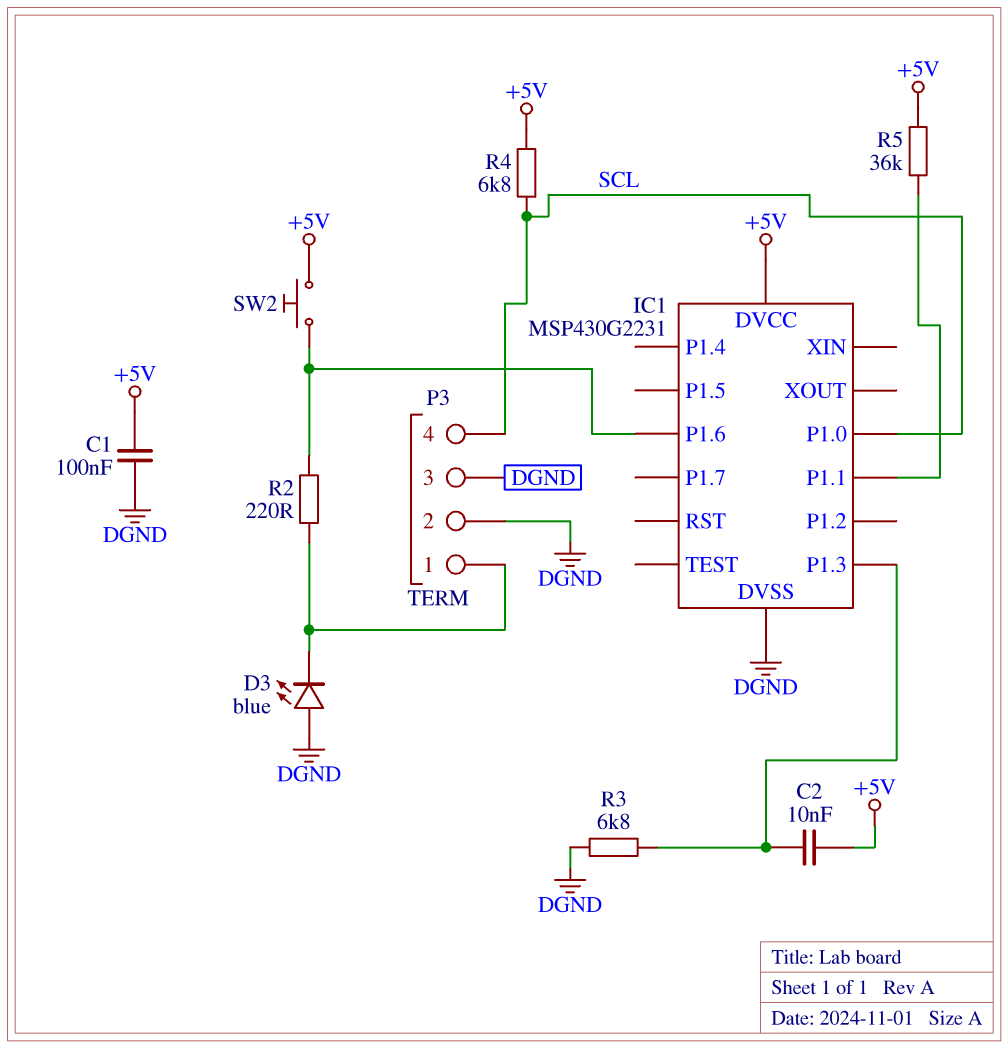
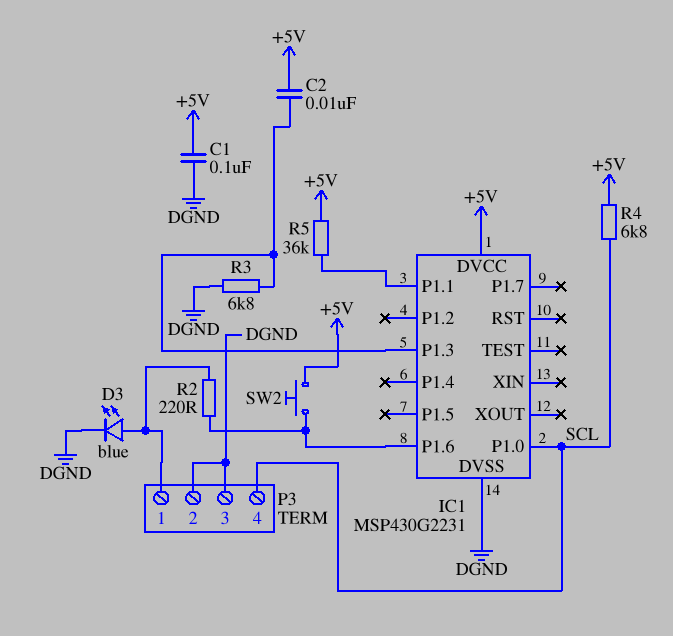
D3: LED blue (A DGND, K P3/1) -> LED blue (A P3/1, K DGND)

